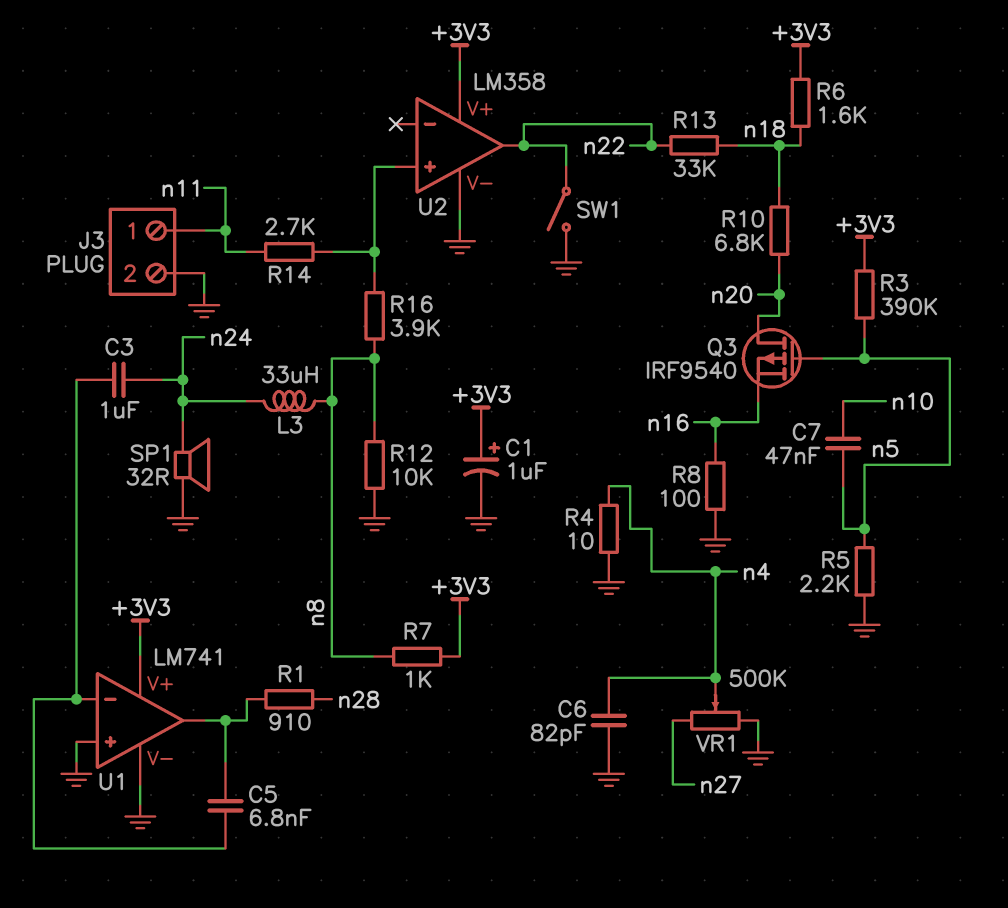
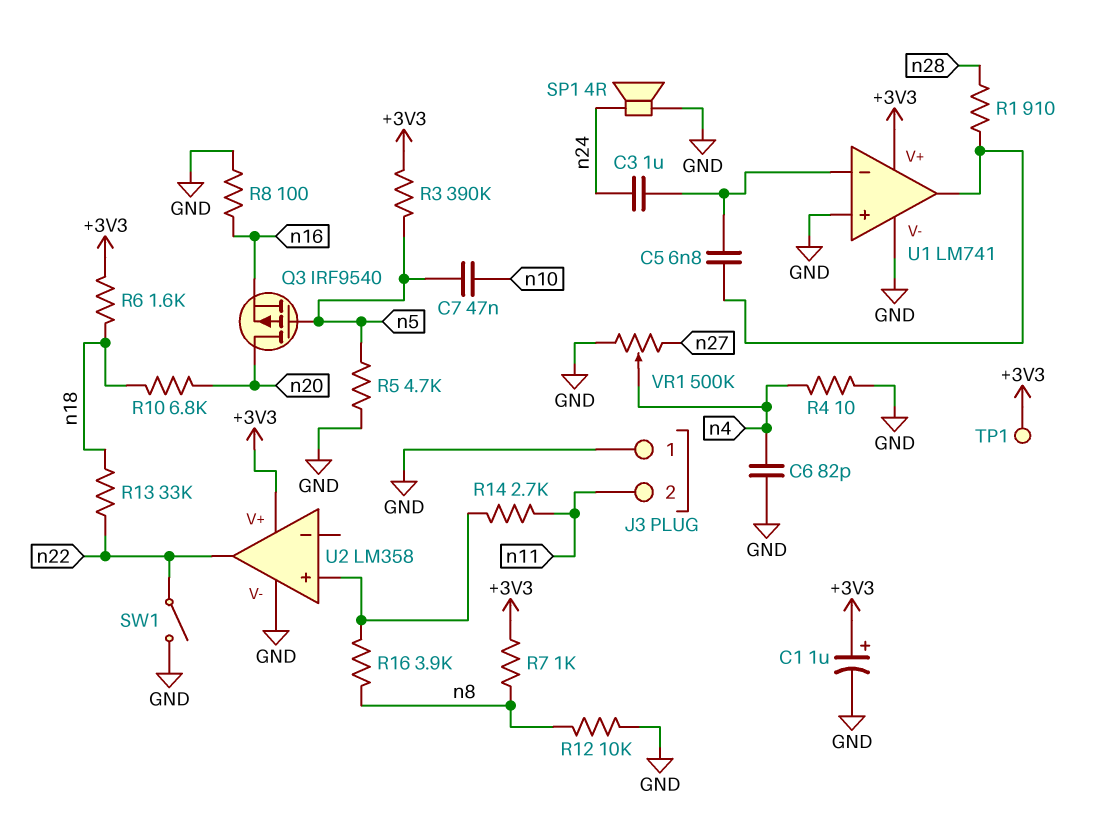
J3 pin 1: n11 -> GND
J3 pin 2: GND -> n11
L3: 33uH (n8, n24) -> none
R5: 2.2k (GND, n5) -> 4.7k (GND, n5)
SP1: speaker 32R (GND, n24) -> speaker 4R (GND, n24)
TP1: none -> test point (+3V3)

